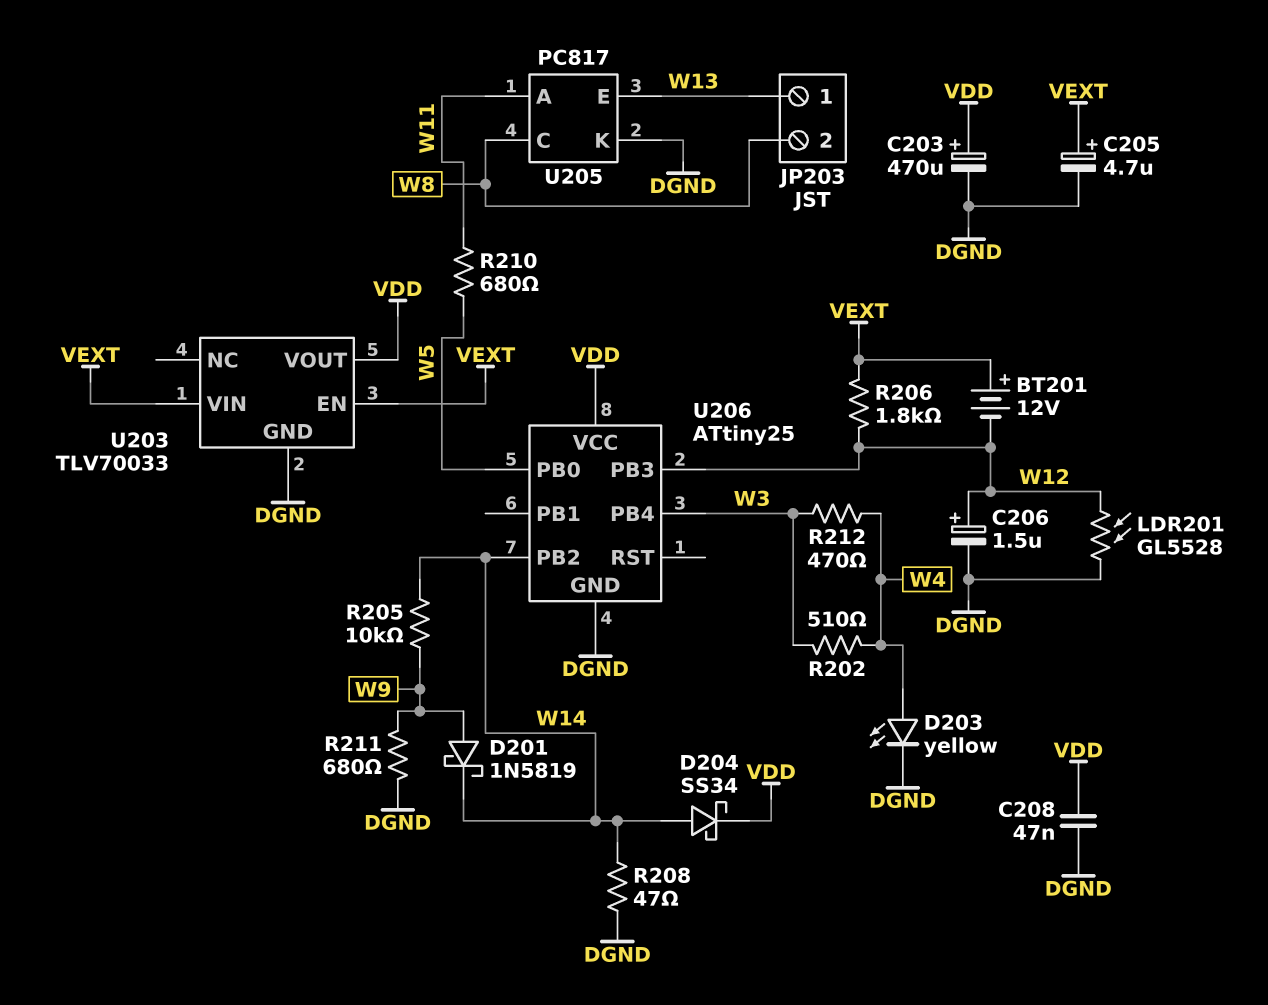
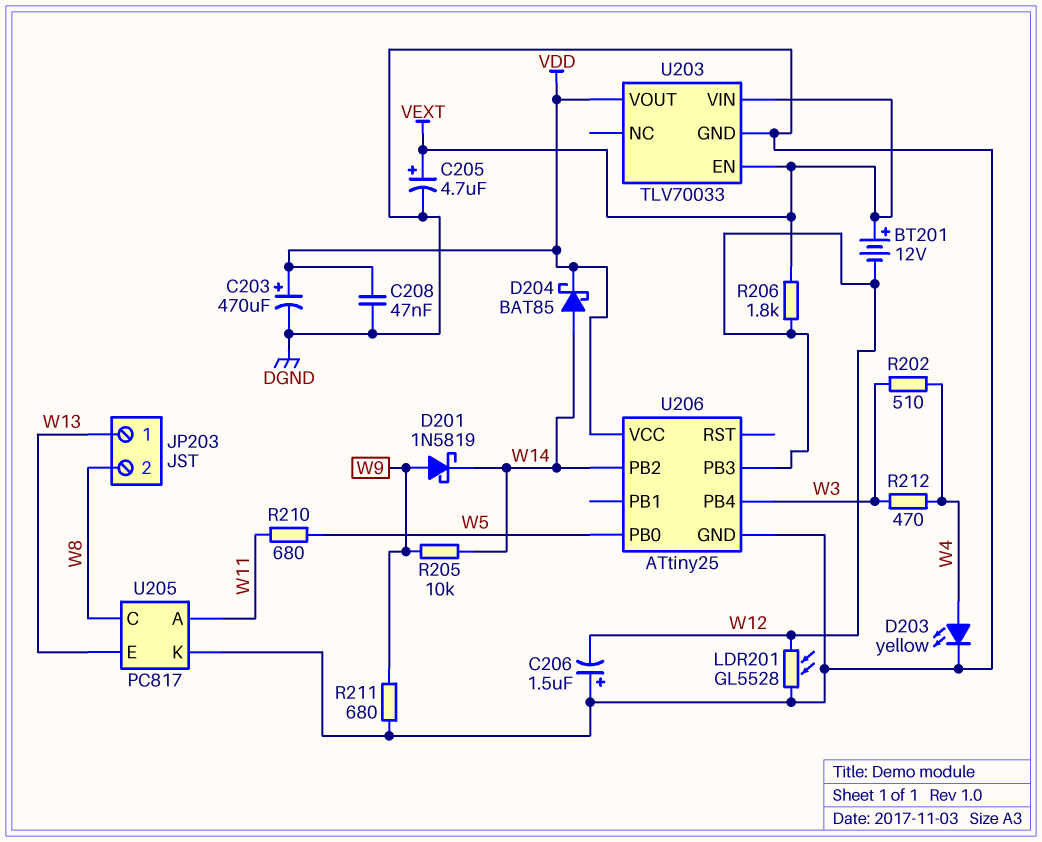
C206: 1.5uF (plus W12, minus DGND) -> 1.5uF (plus DGND, minus W12)
D204: schottky SS34 (A W14, K VDD) -> schottky BAT85 (A W14, K VDD)
R208: 47 (DGND, W14) -> none

